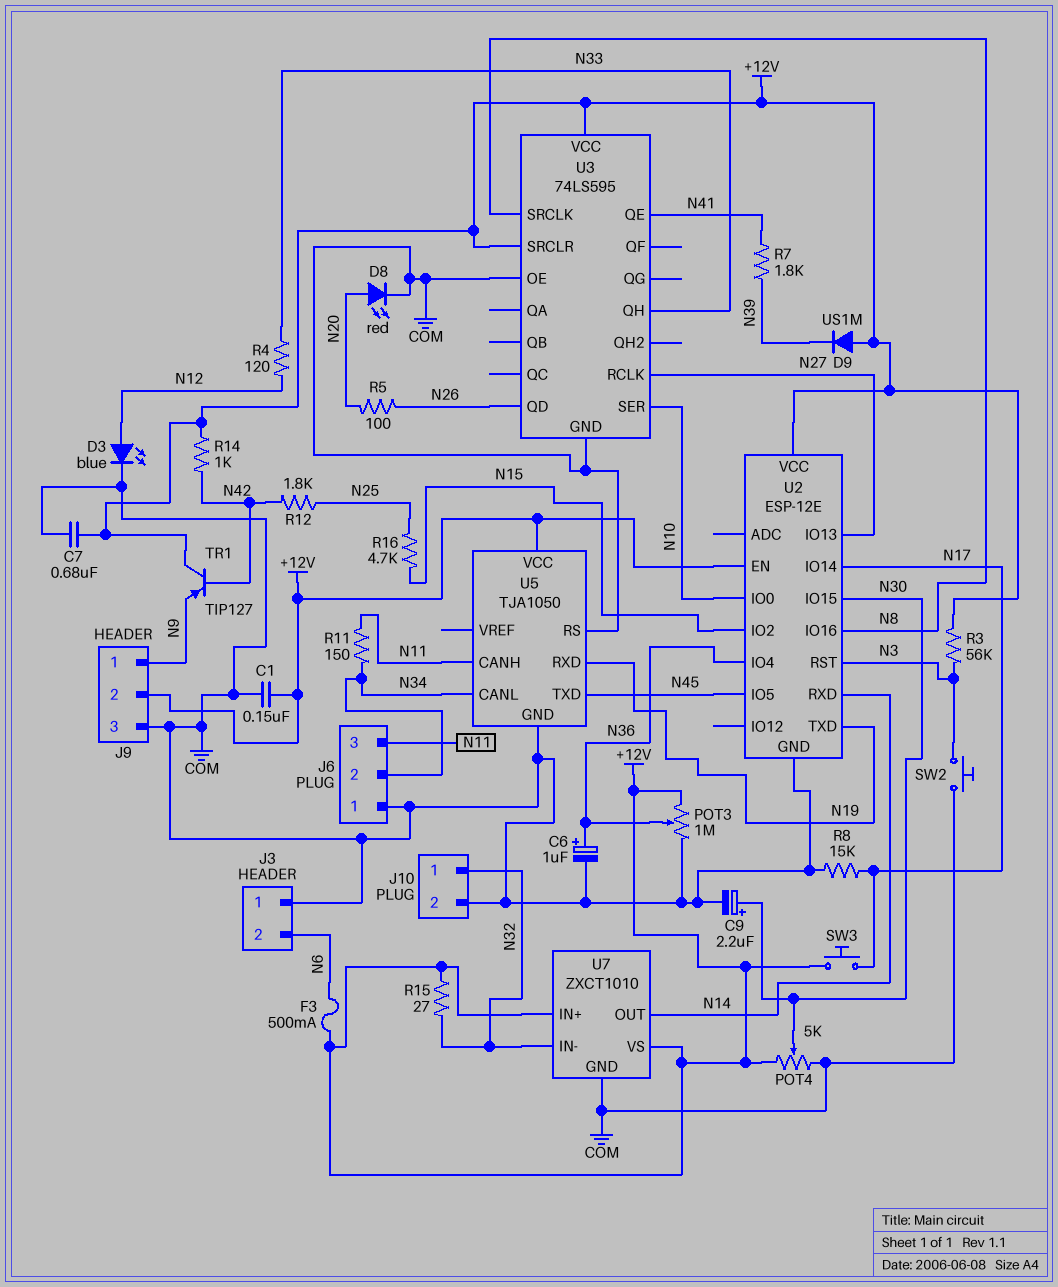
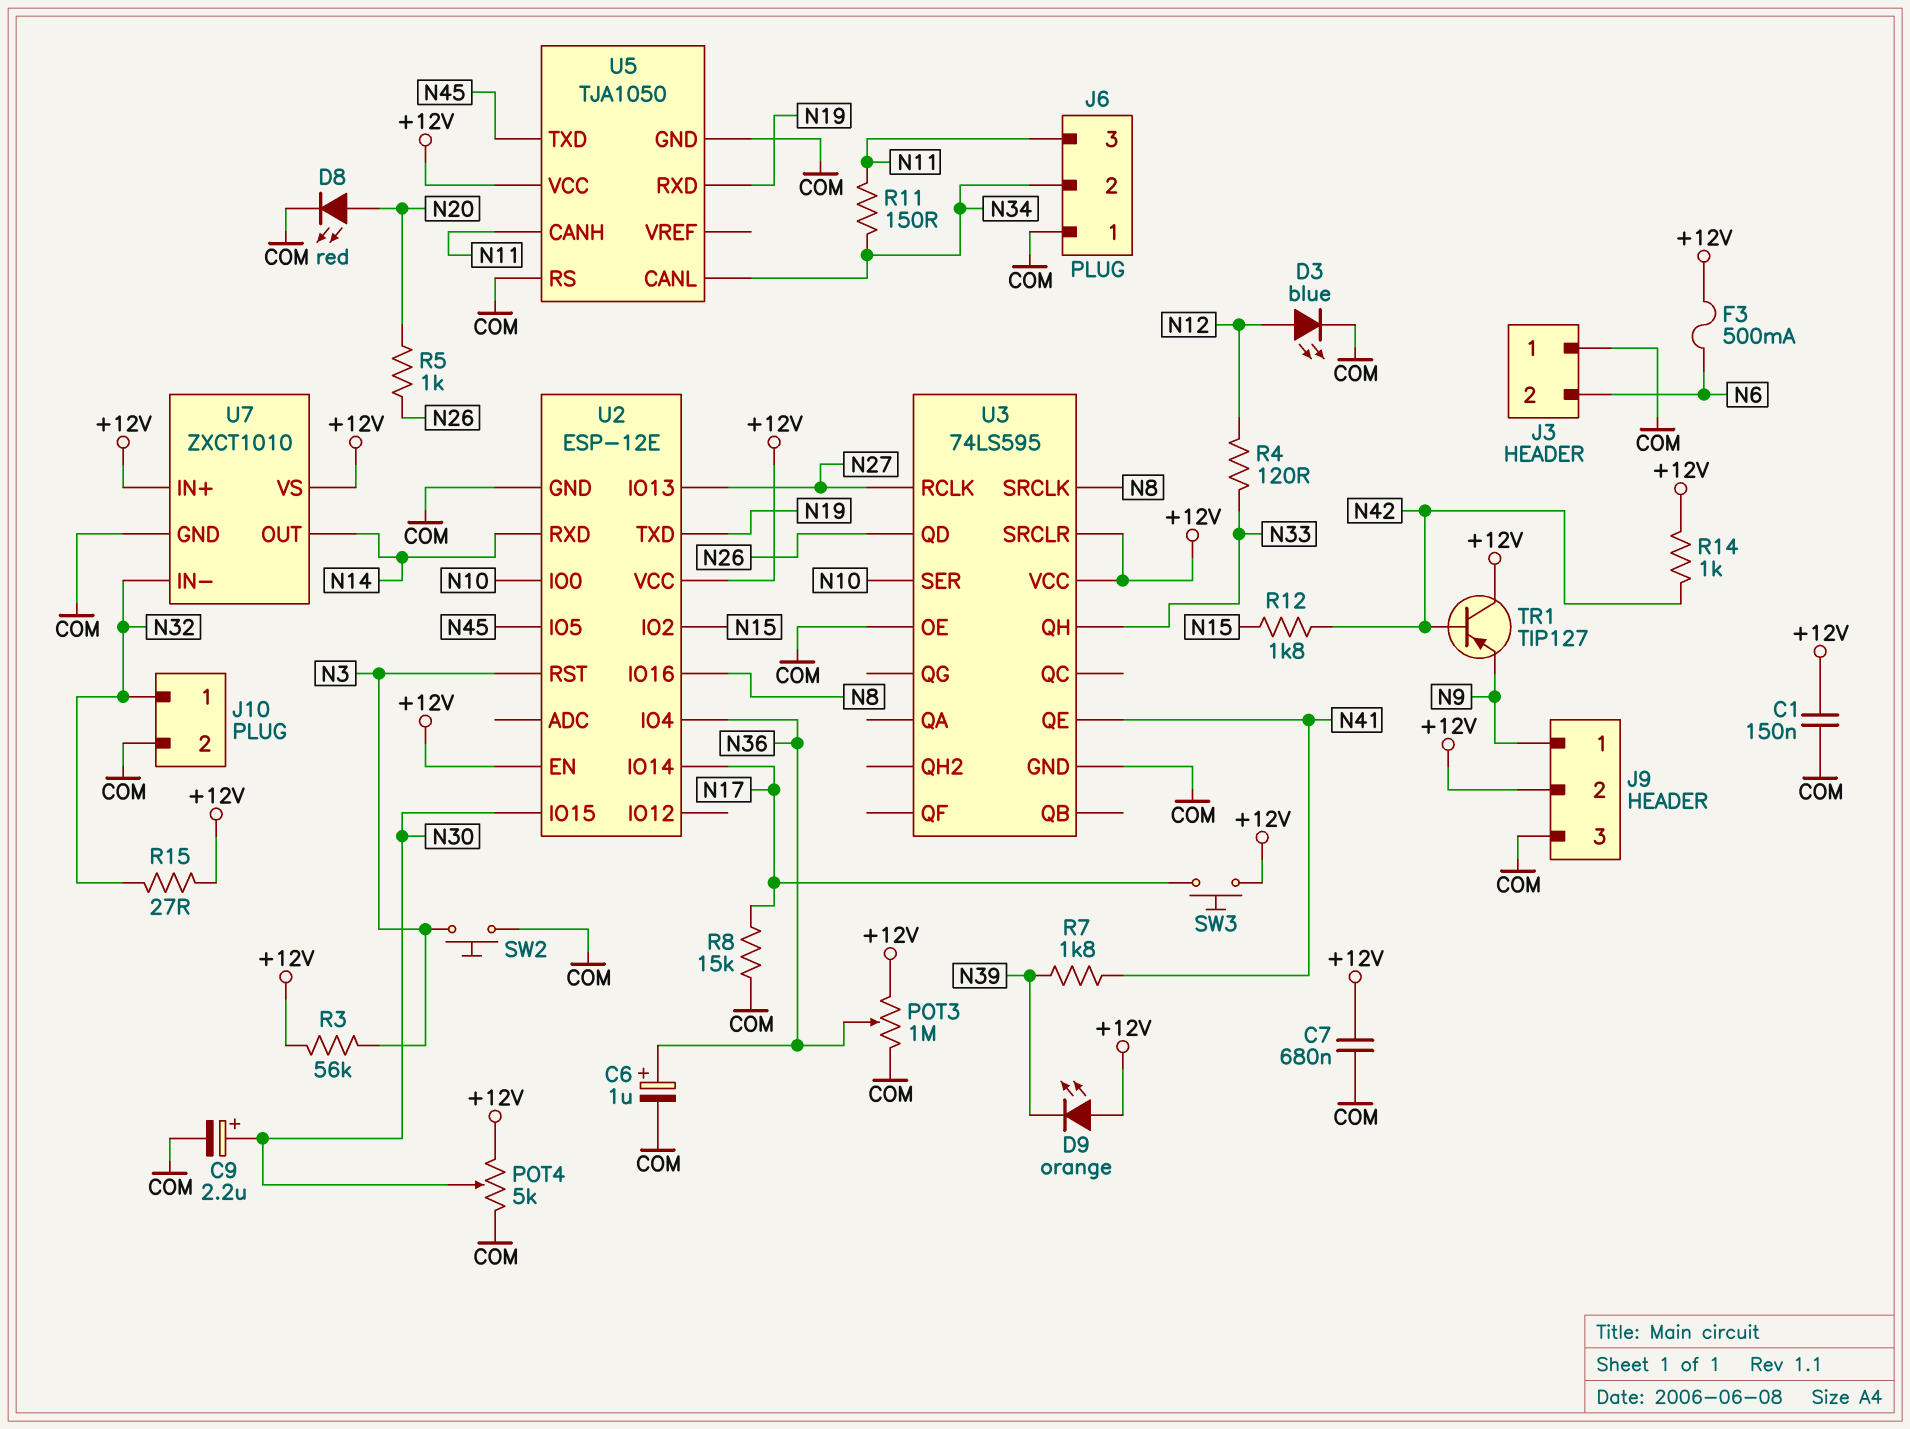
D9: diode US1M (A +12V, K N39) -> LED orange (A +12V, K N39)
R5: 100 (N20, N26) -> 1k (N20, N26)
R12: 1.8k (N25, N42) -> 1.8k (N15, N42)
R16: 4.7k (N15, N25) -> none

